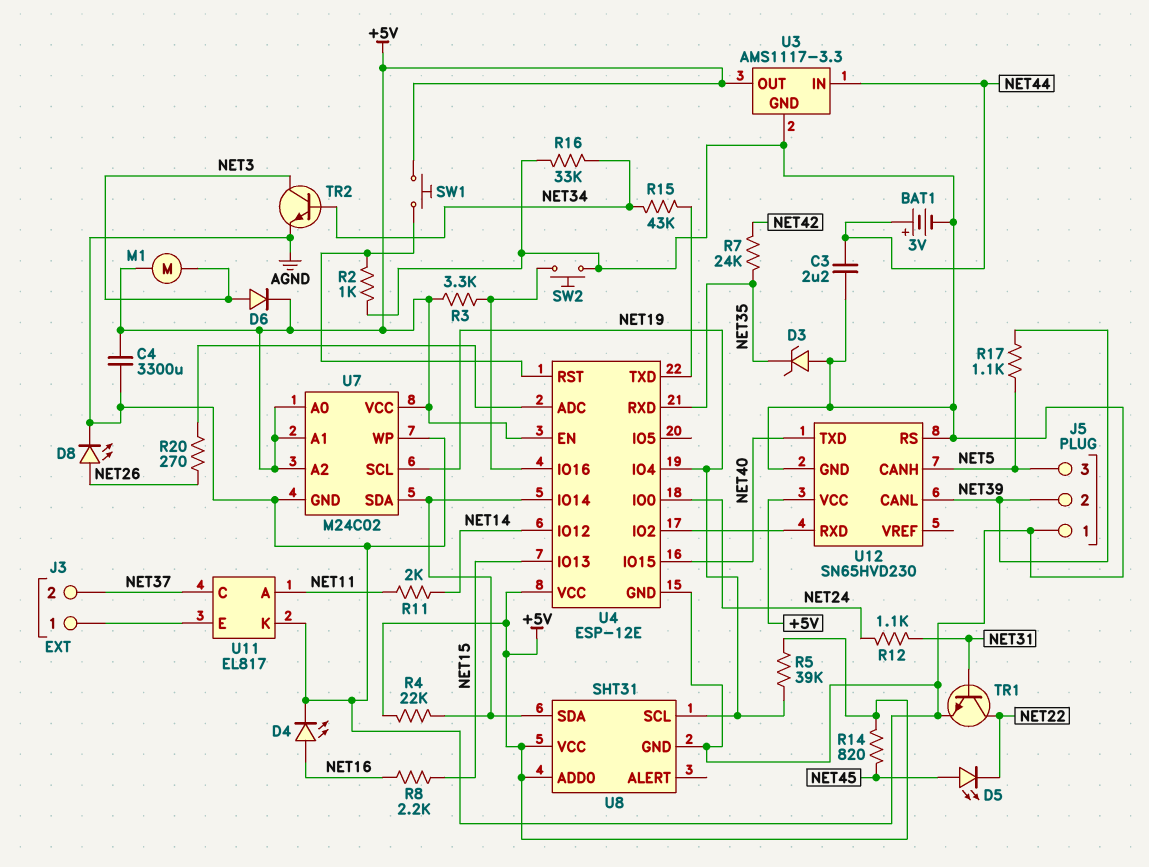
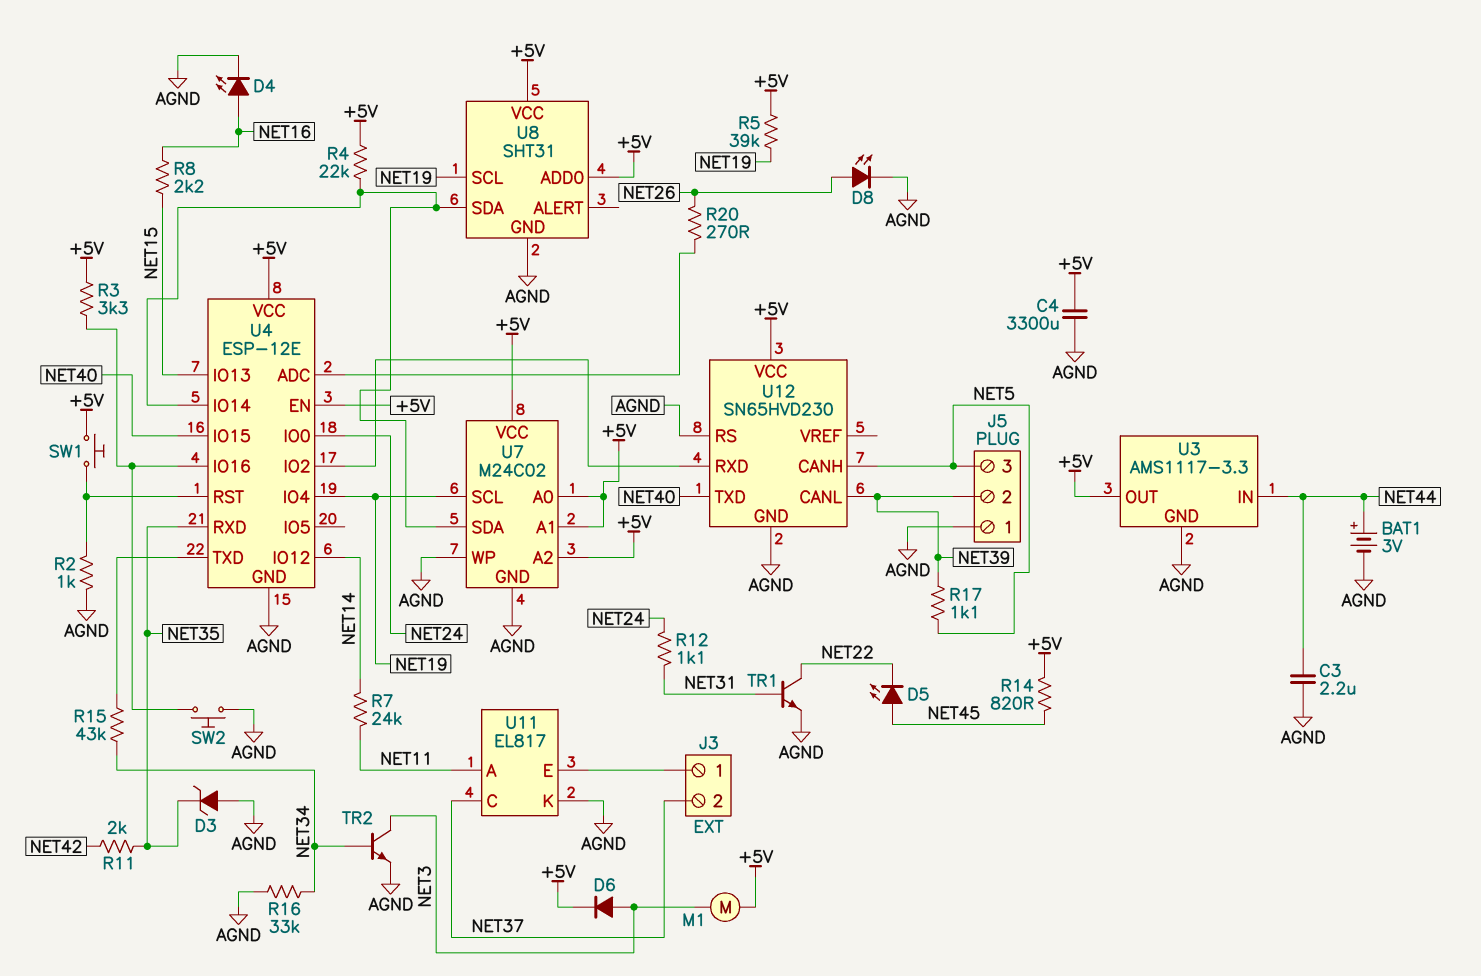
R7: 24k (NET35, NET42) -> 24k (NET11, NET14)
R11: 2k (NET11, NET14) -> 2k (NET35, NET42)

